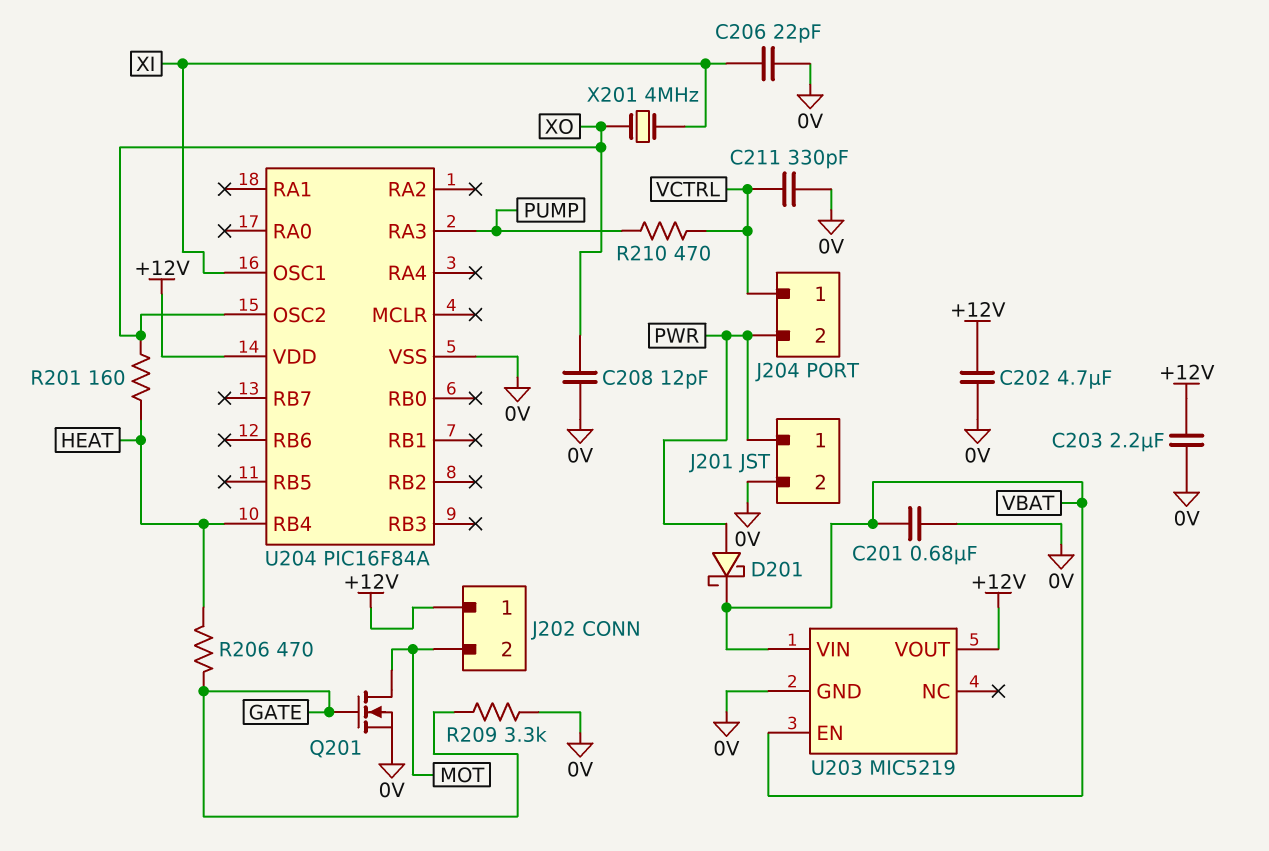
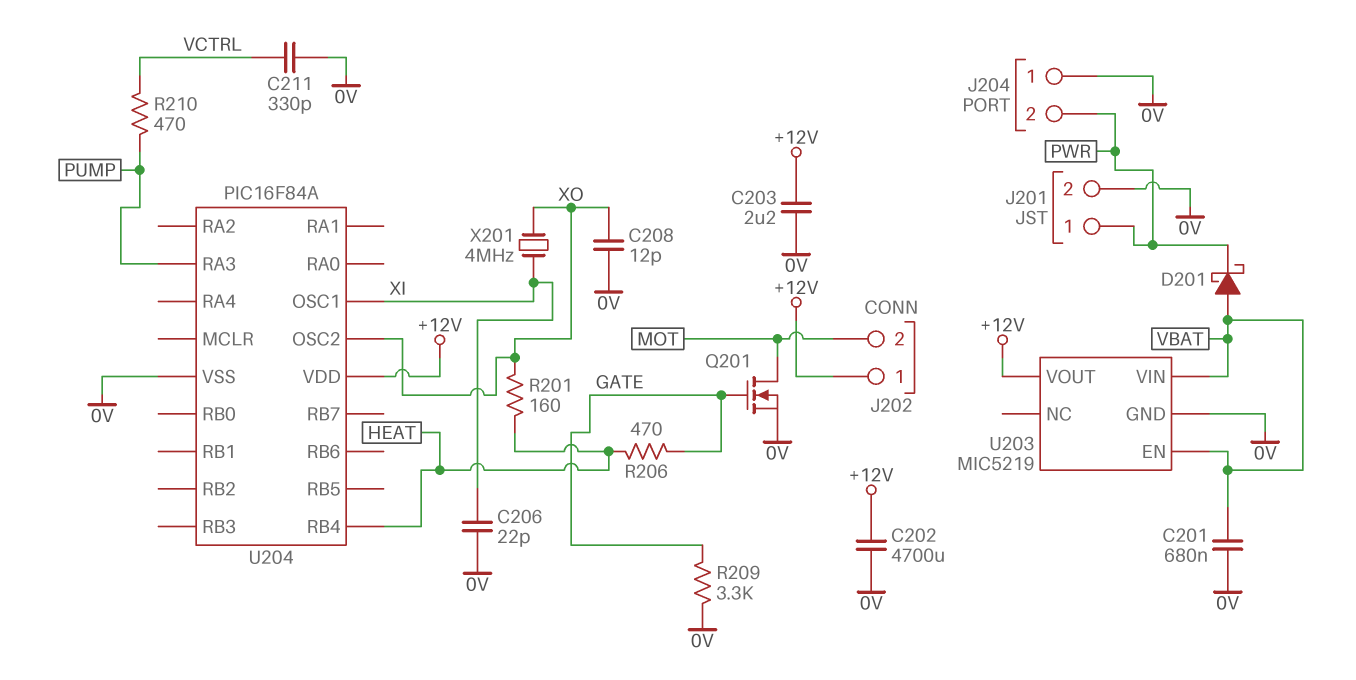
C202: 4.7uF (+12V, 0V) -> 4700uF (+12V, 0V)
D201: schottky (A PWR, K VBAT) -> schottky (A VBAT, K PWR)
J204 pin 1: VCTRL -> 0V

